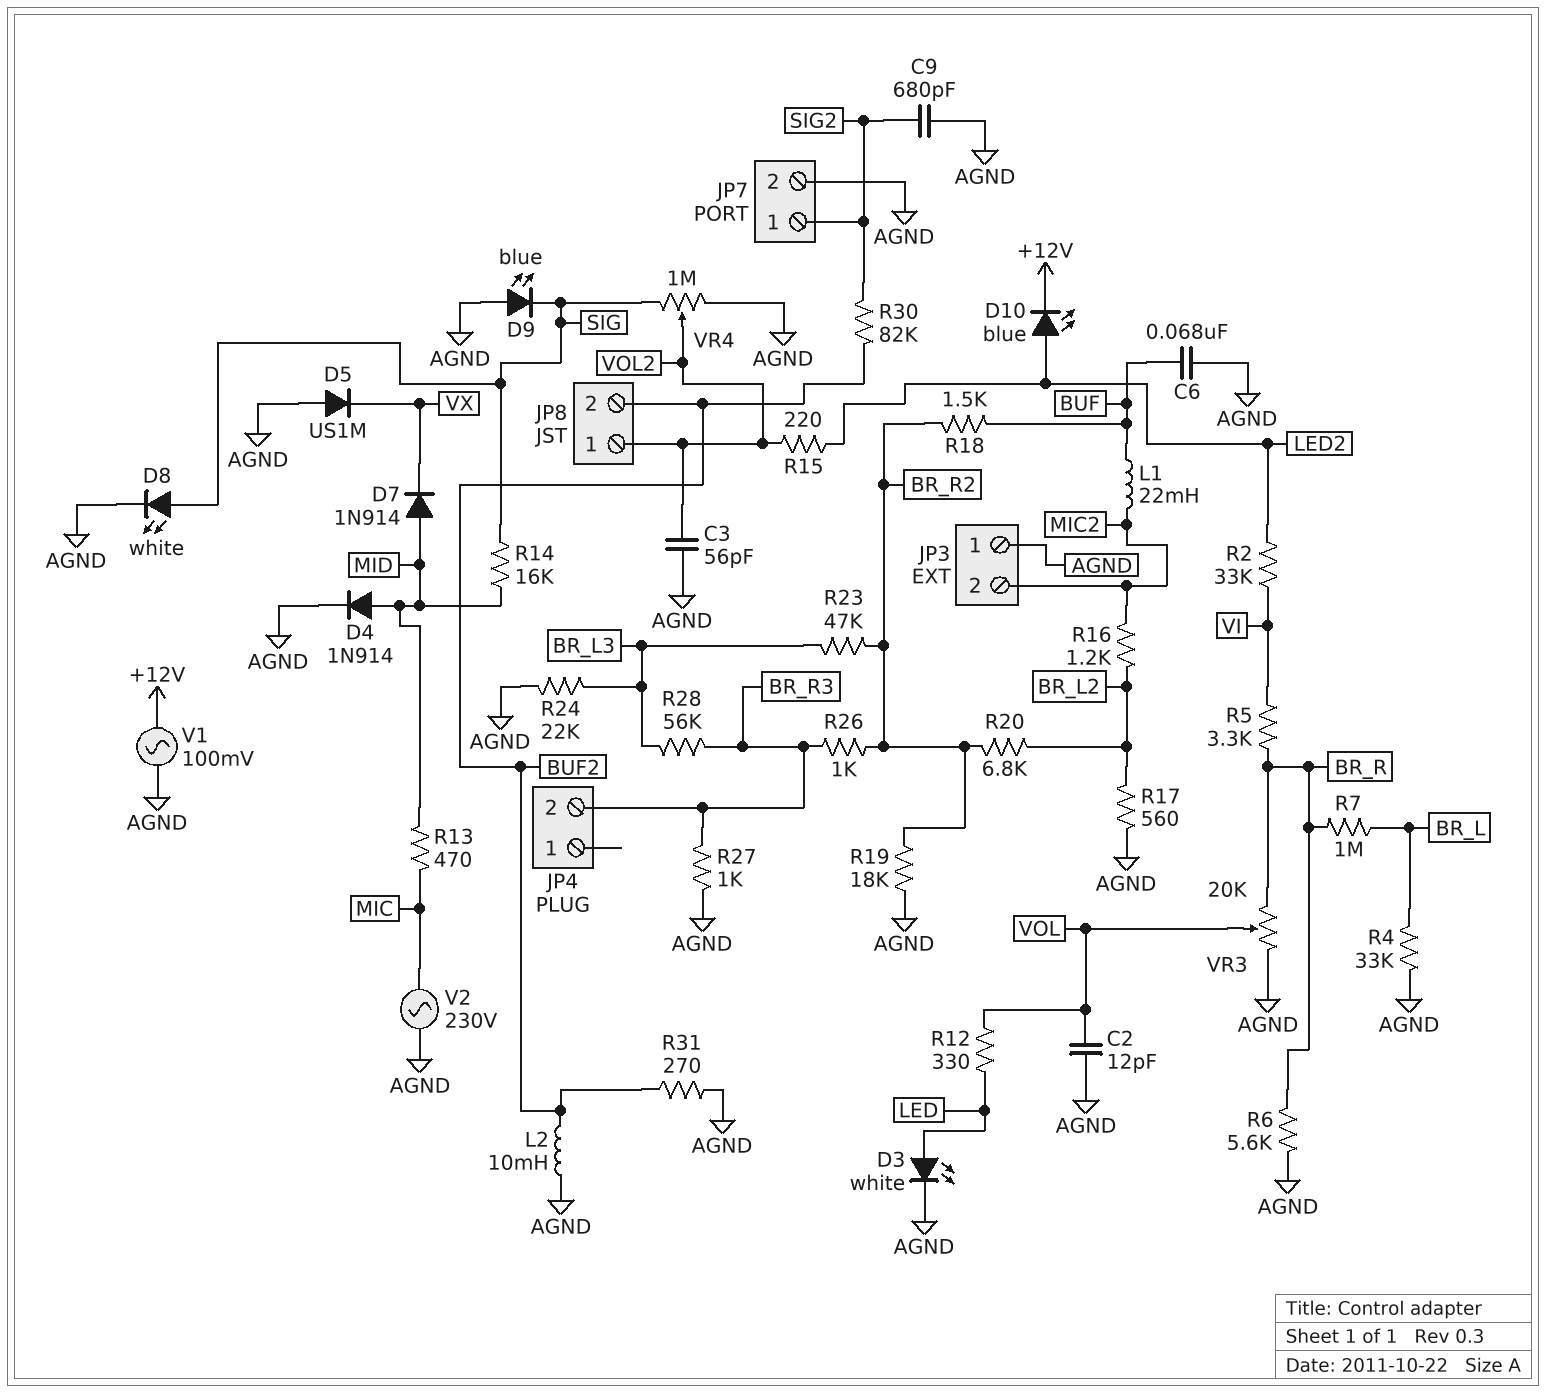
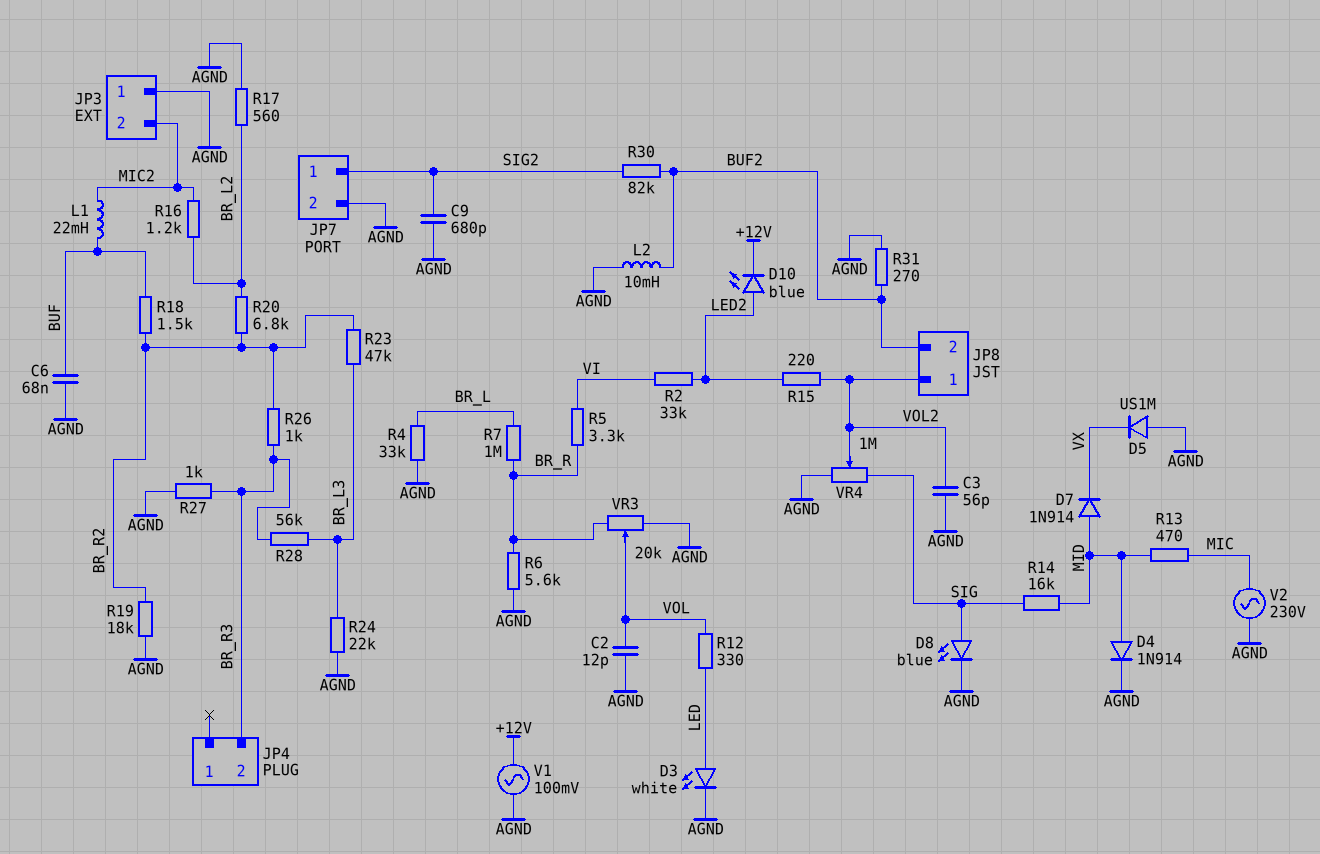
D8: LED white (A SIG, K AGND) -> LED blue (A SIG, K AGND)
D9: LED blue (A AGND, K SIG) -> none

